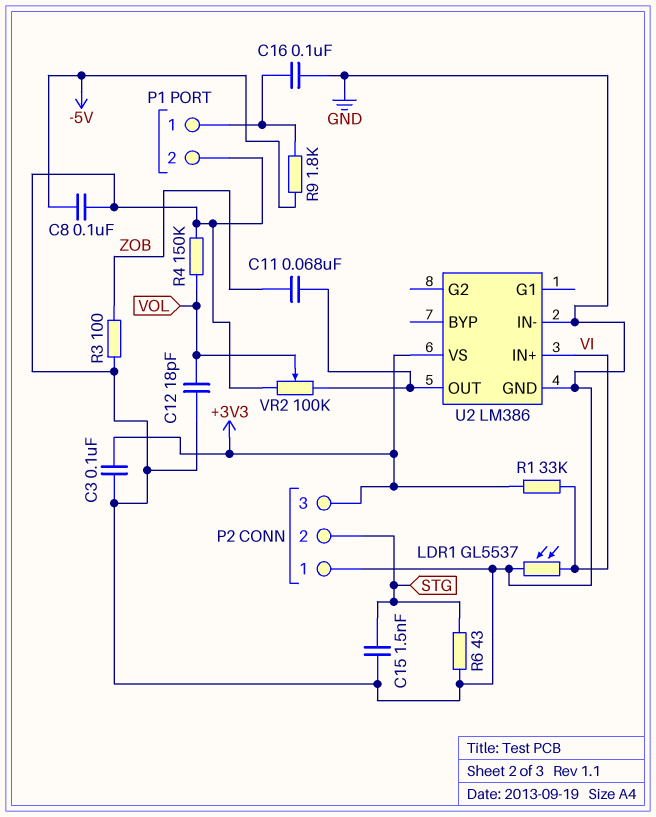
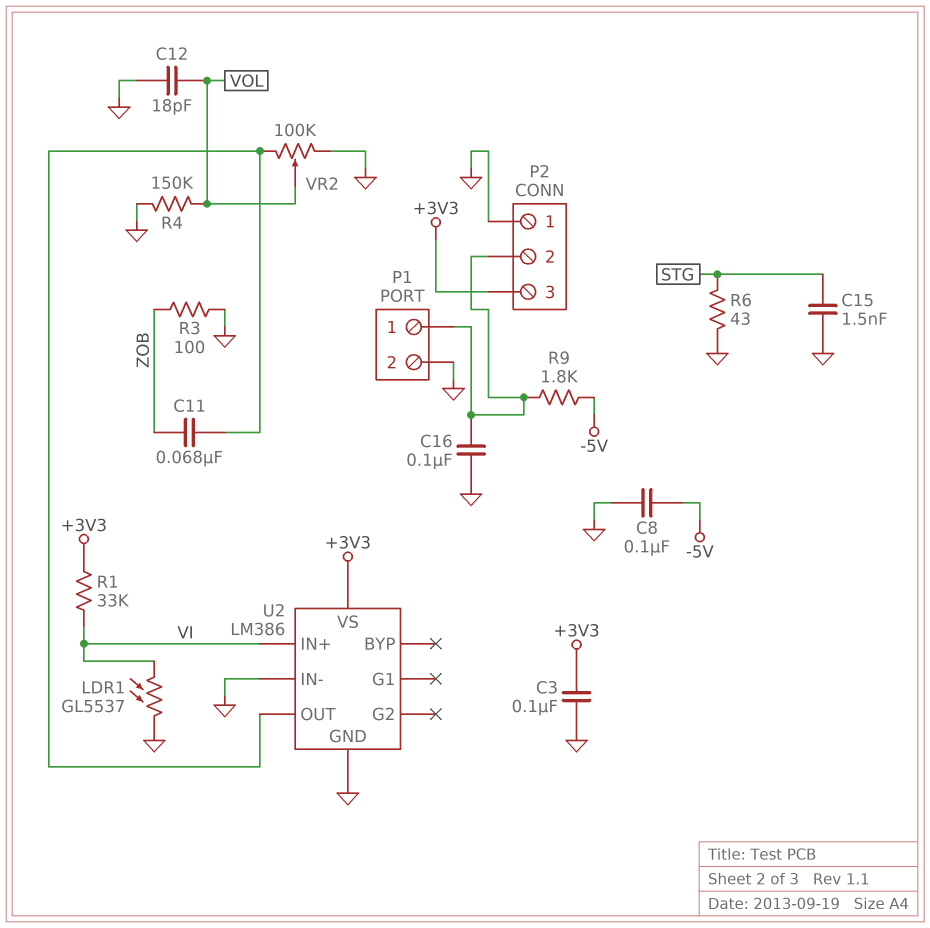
P2 pin 2: STG -> P1/1

